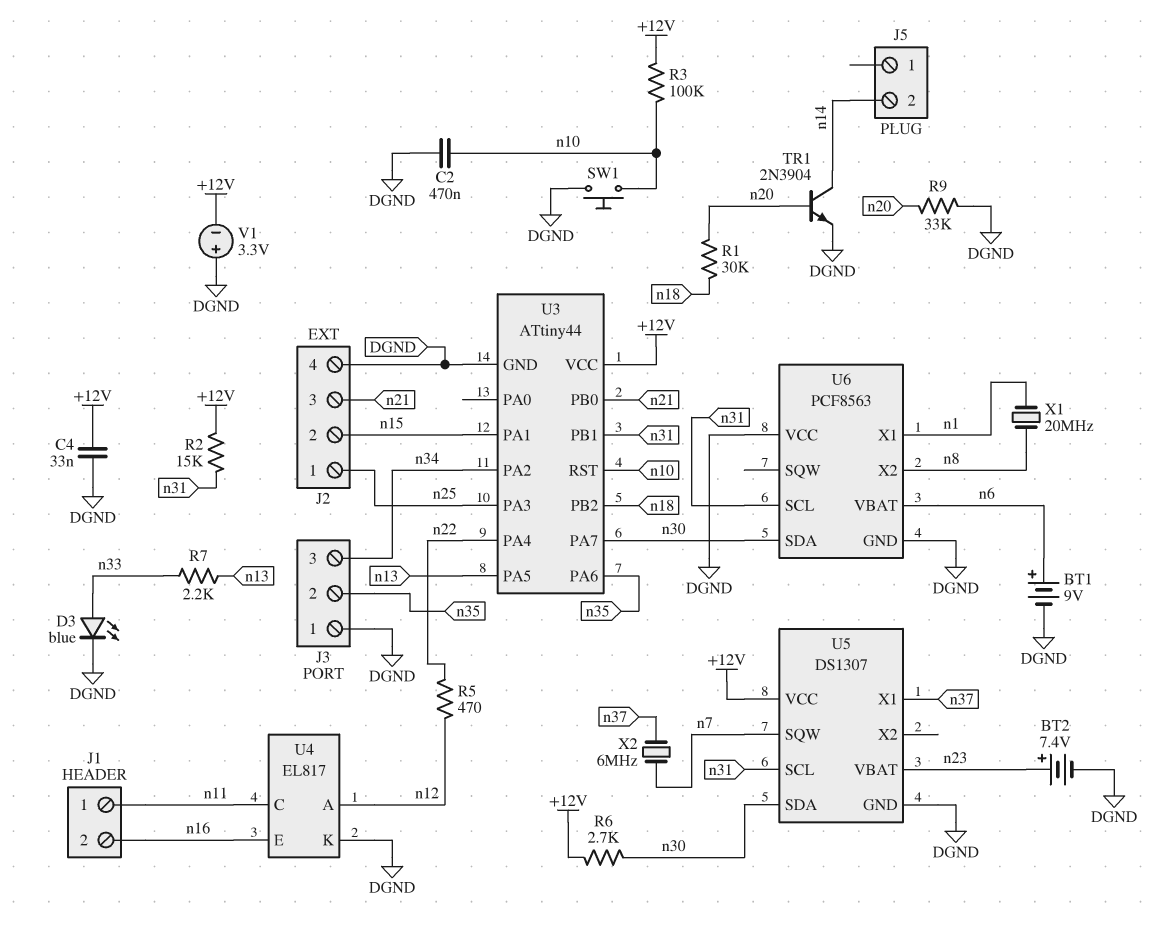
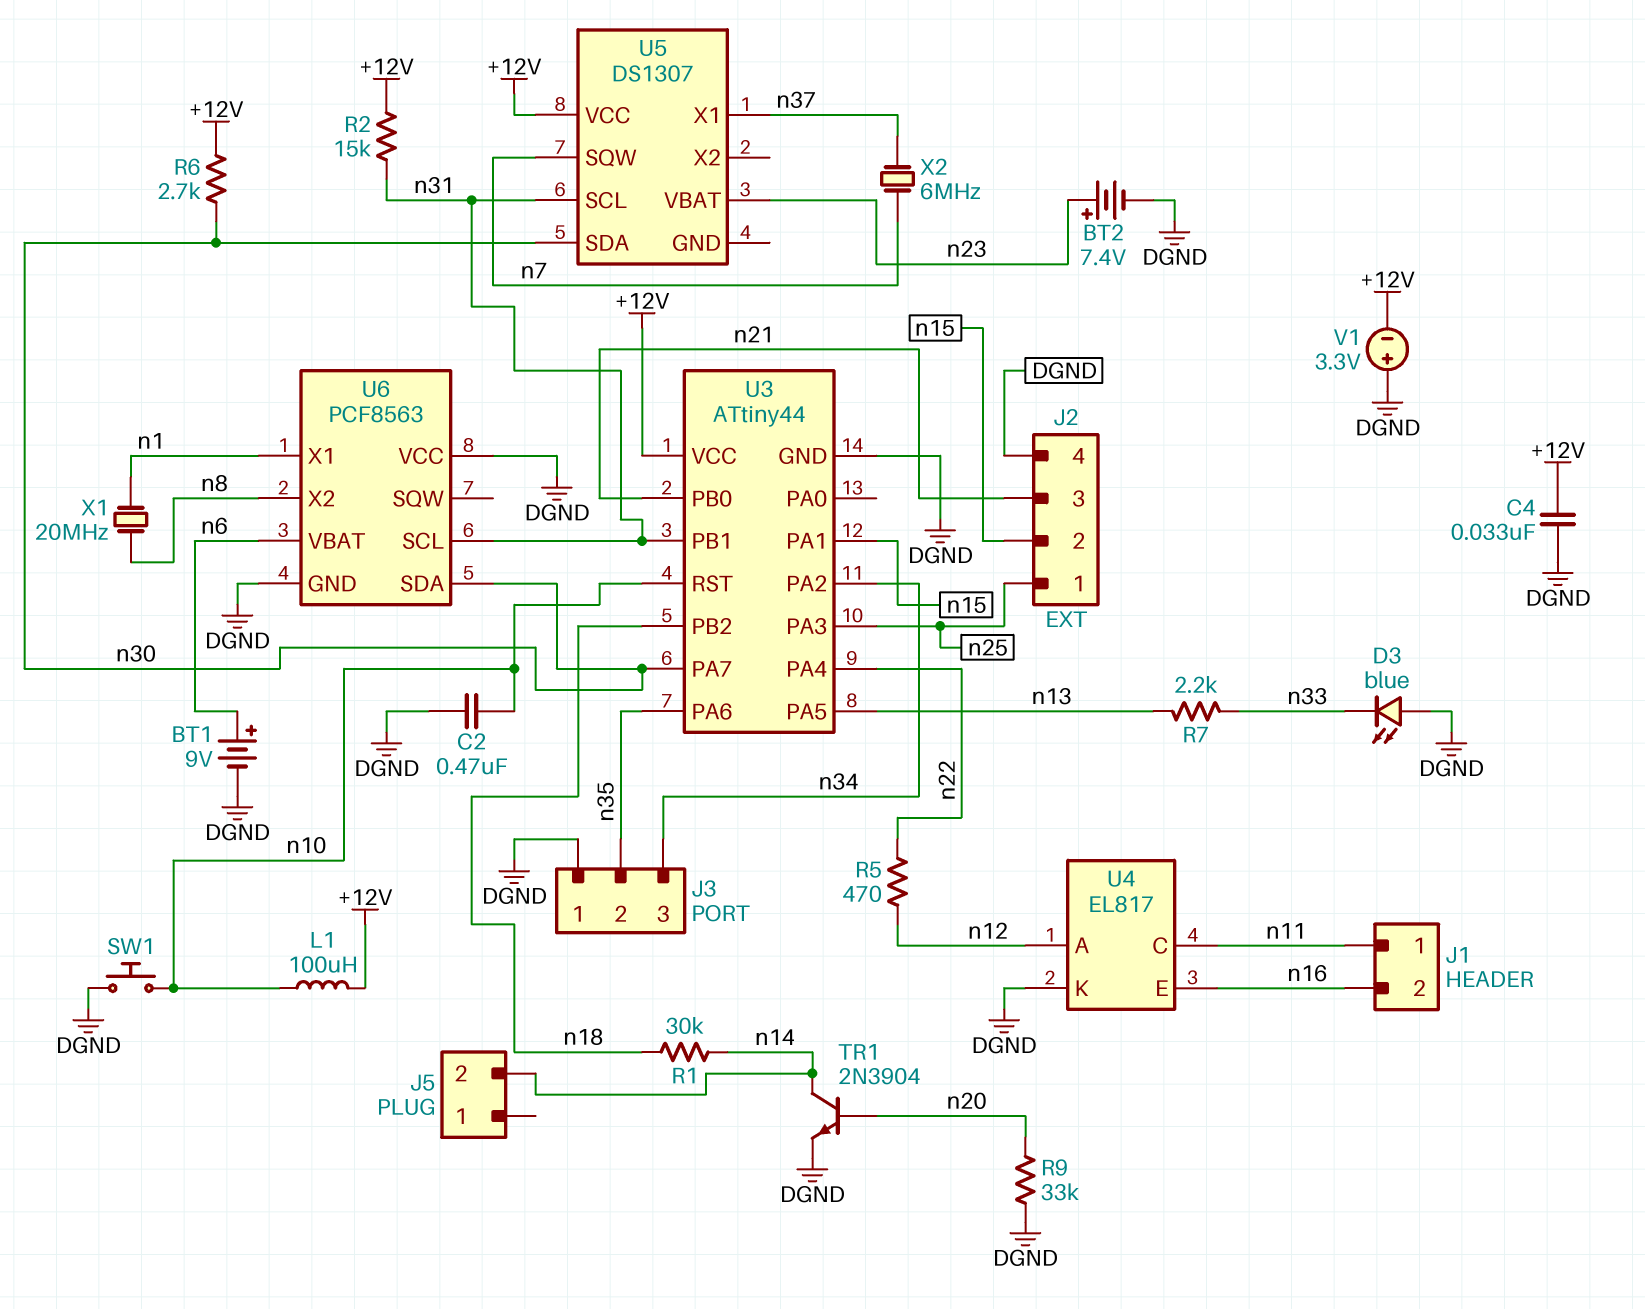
D3: LED blue (A n33, K DGND) -> LED blue (A DGND, K n33)
L1: none -> 100uH (+12V, n10)
R1: 30k (n18, n20) -> 30k (n14, n18)
R3: 100k (+12V, n10) -> none
U5 pin GND: DGND -> none

